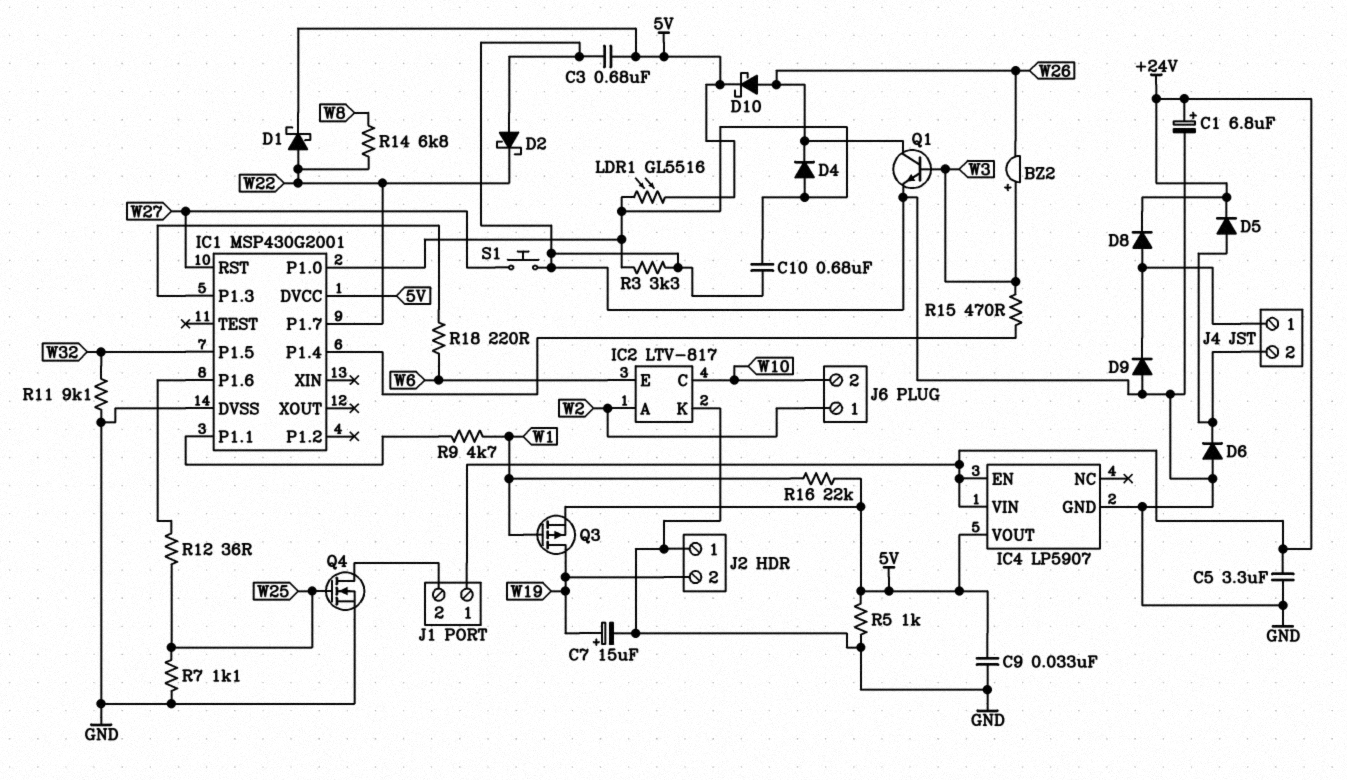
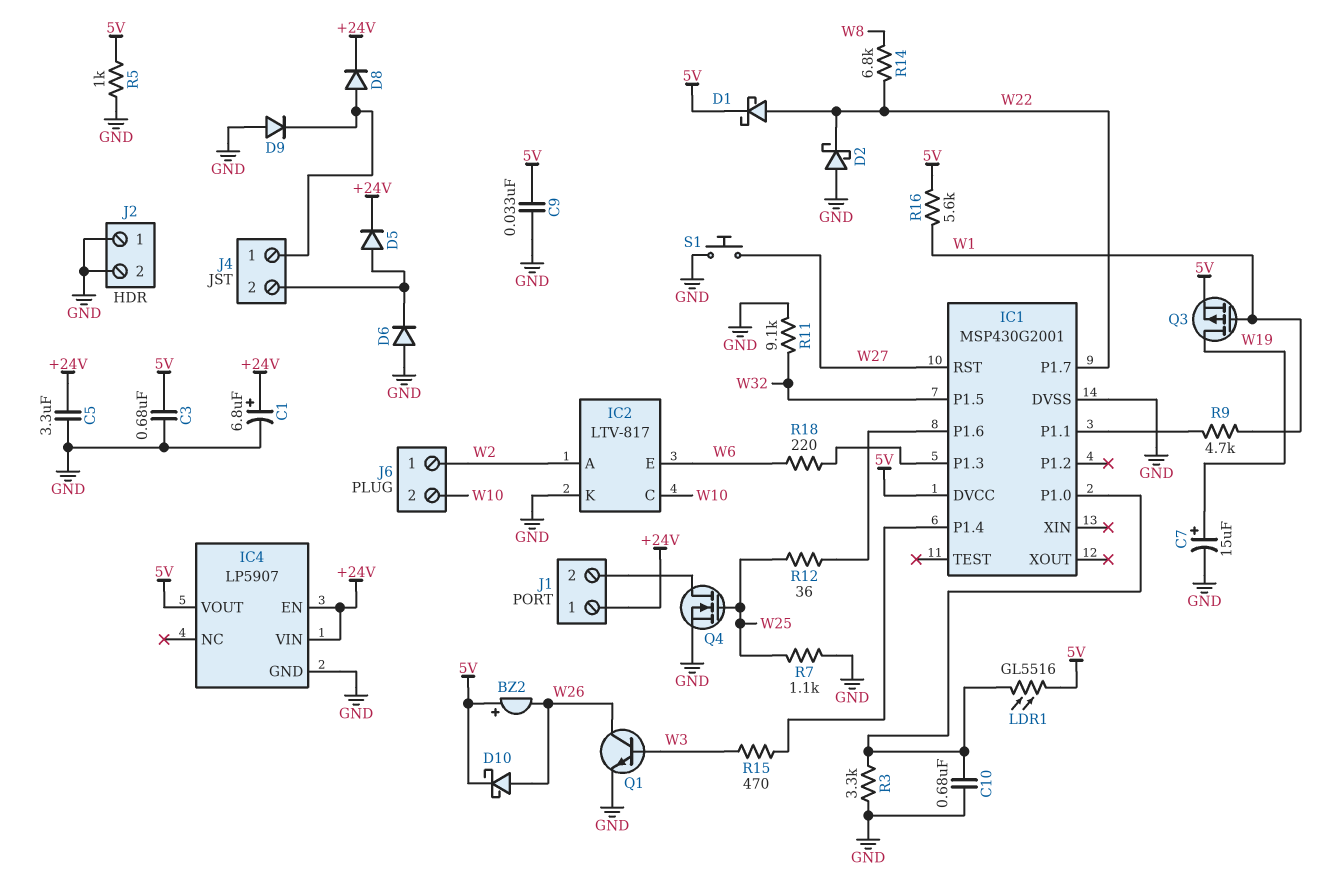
BZ2: buzzer (plus W3, minus W26) -> buzzer (plus 5V, minus W26)
D4: diode (A IC1/P1.0, K W26) -> none
J2 pin 2: W19 -> GND
R16: 22k (5V, W1) -> 5.6k (5V, W1)

